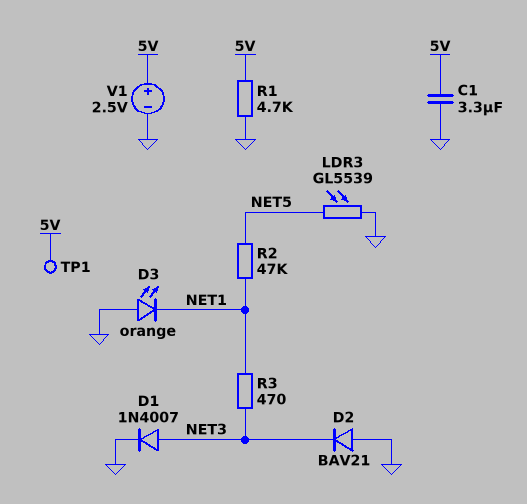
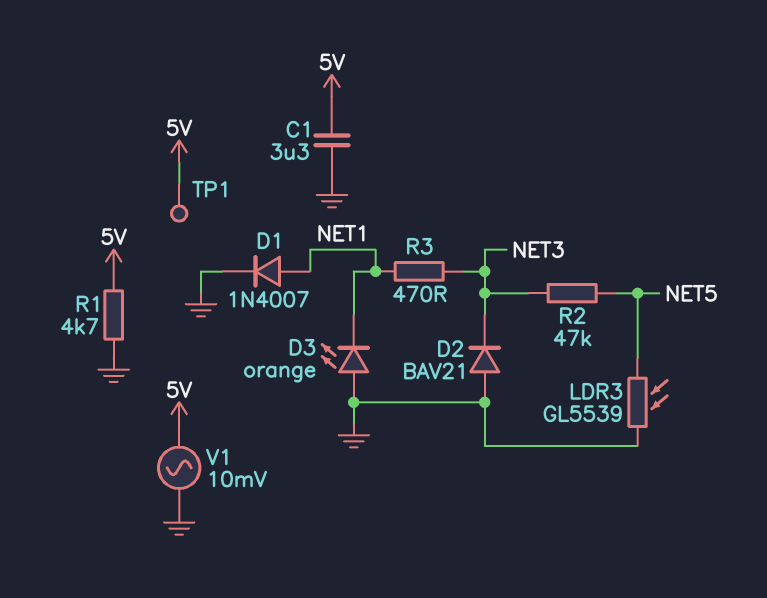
D1: diode 1N4007 (A NET3, K GND) -> diode 1N4007 (A NET1, K GND)
R2: 47k (NET1, NET5) -> 47k (NET3, NET5)
V1: 2.5V (plus 5V, minus GND) -> AC 10mV (5V, GND)

